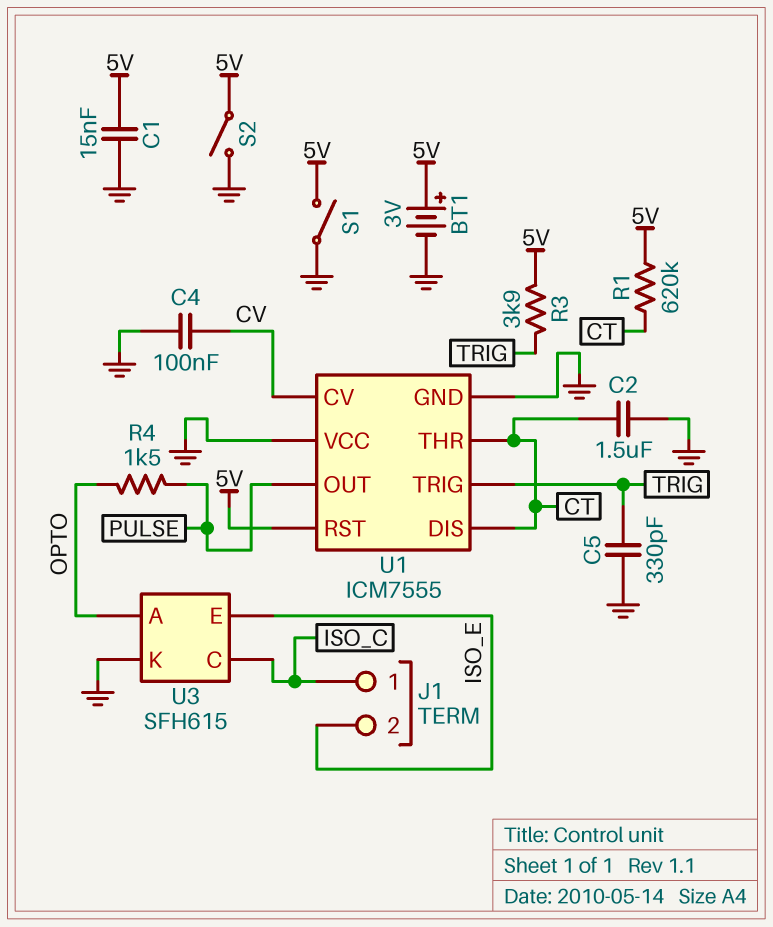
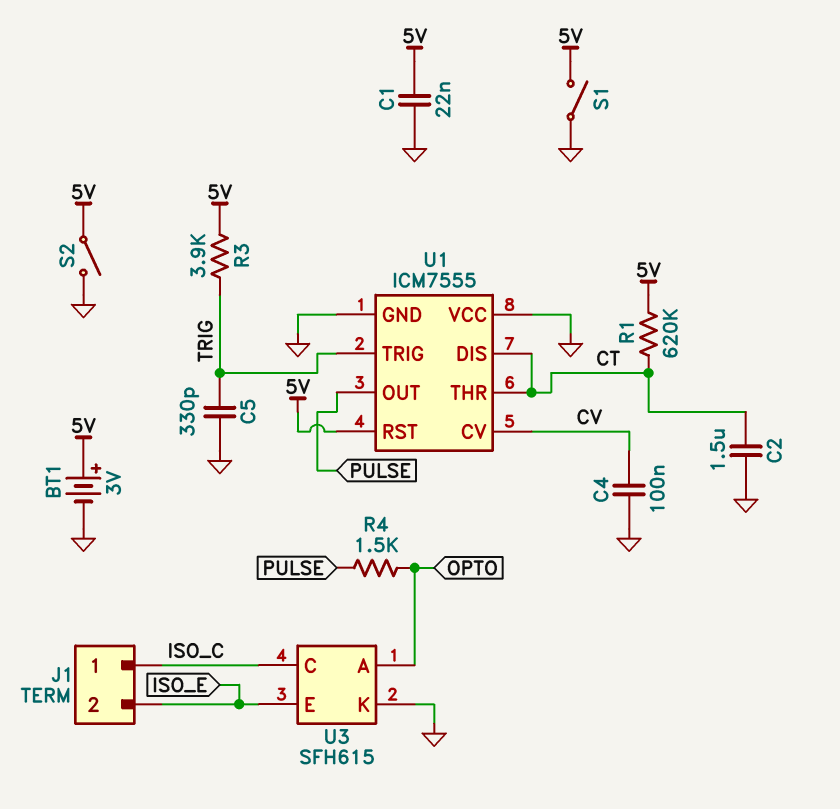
C1: 15nF (5V, GND) -> 22nF (5V, GND)

